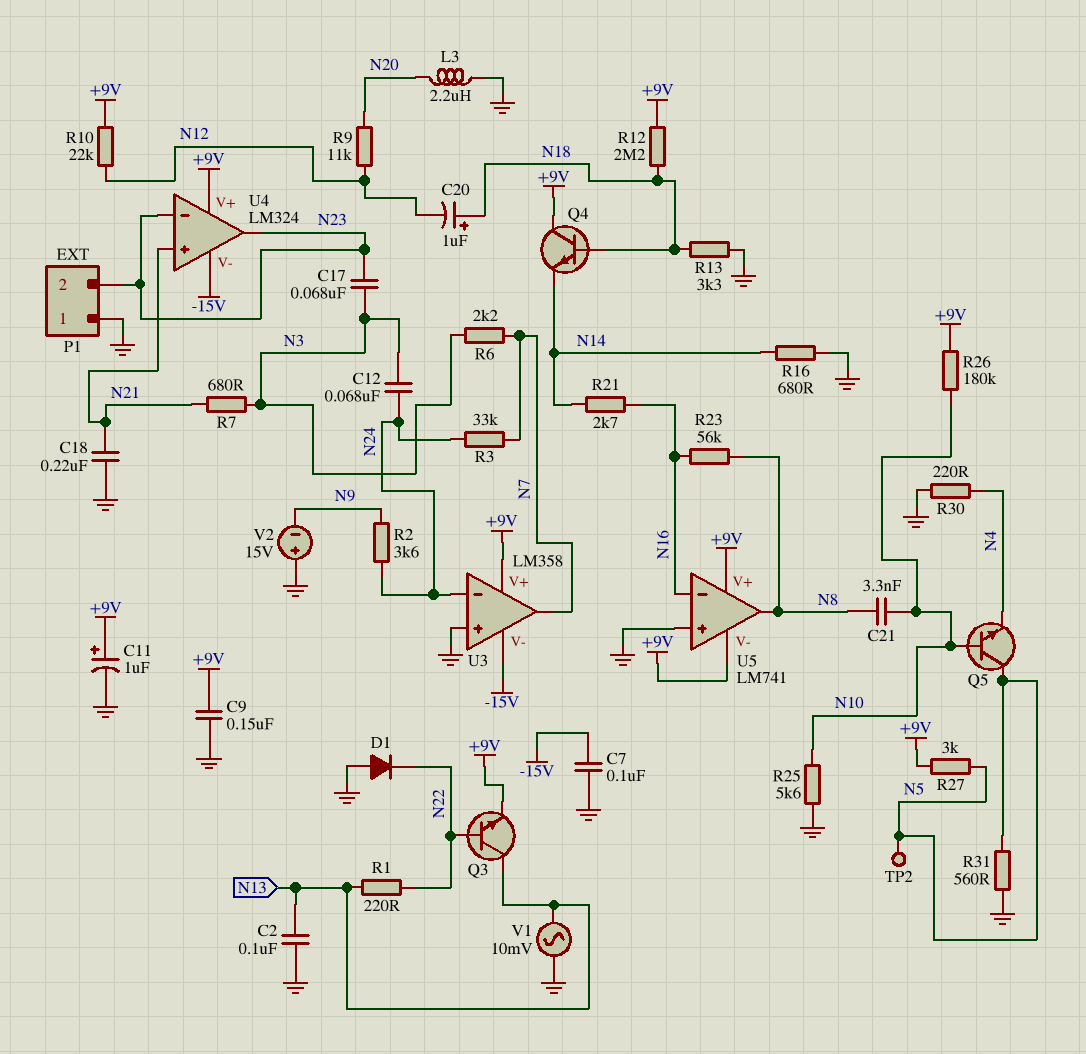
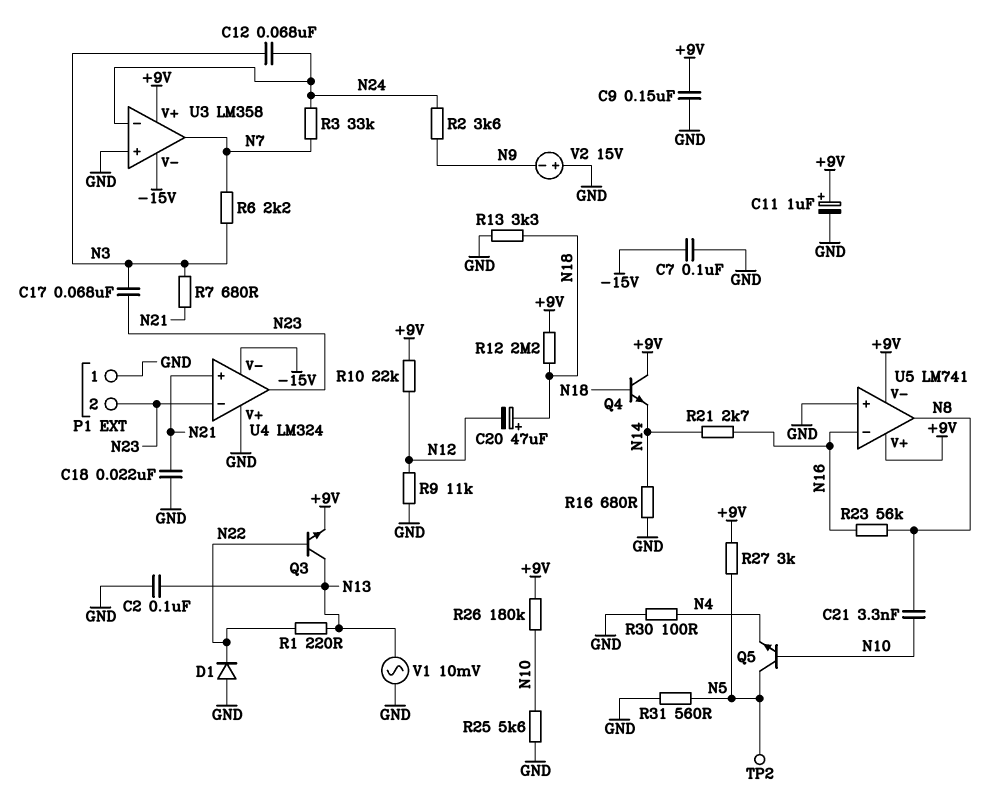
C18: 220nF (GND, N21) -> 22nF (GND, N21)
C20: 1uF (plus N18, minus N12) -> 47uF (plus N18, minus N12)
L3: 2.2uH (GND, N20) -> none
R9: 11k (N12, N20) -> 11k (GND, N12)
R30: 220 (GND, N4) -> 100 (GND, N4)
U4 pin V+: +9V -> GND

